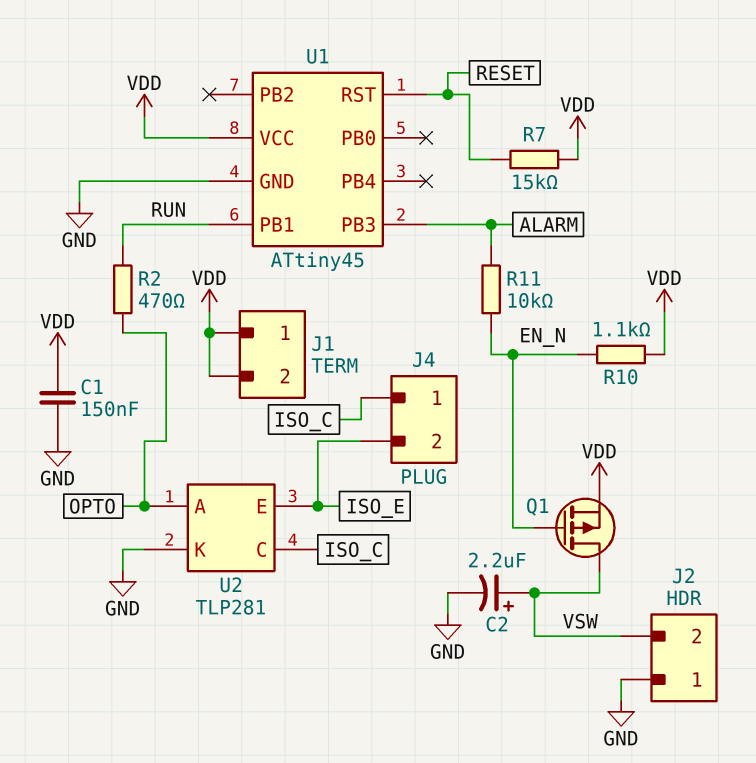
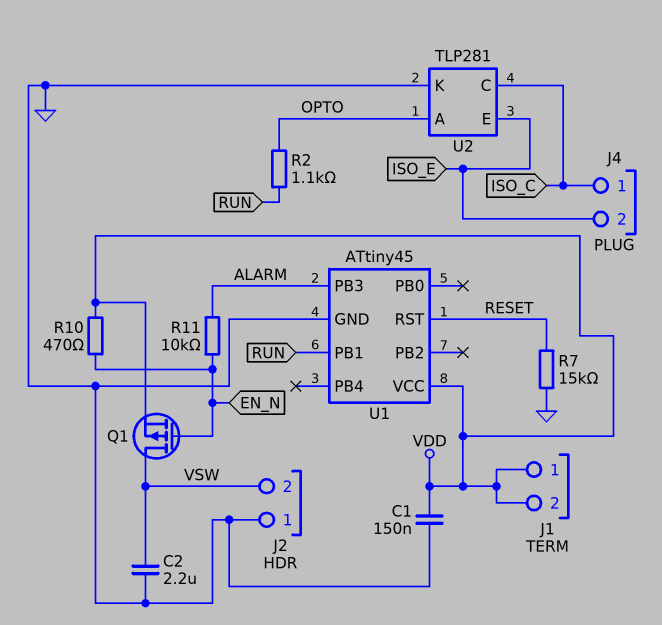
C2: 2.2uF (plus VSW, minus GND) -> 2.2uF (GND, VSW)
R2: 470 (OPTO, RUN) -> 1.1k (OPTO, RUN)
R7: 15k (RESET, VDD) -> 15k (GND, RESET)
R10: 1.1k (EN_N, VDD) -> 470 (EN_N, VDD)

